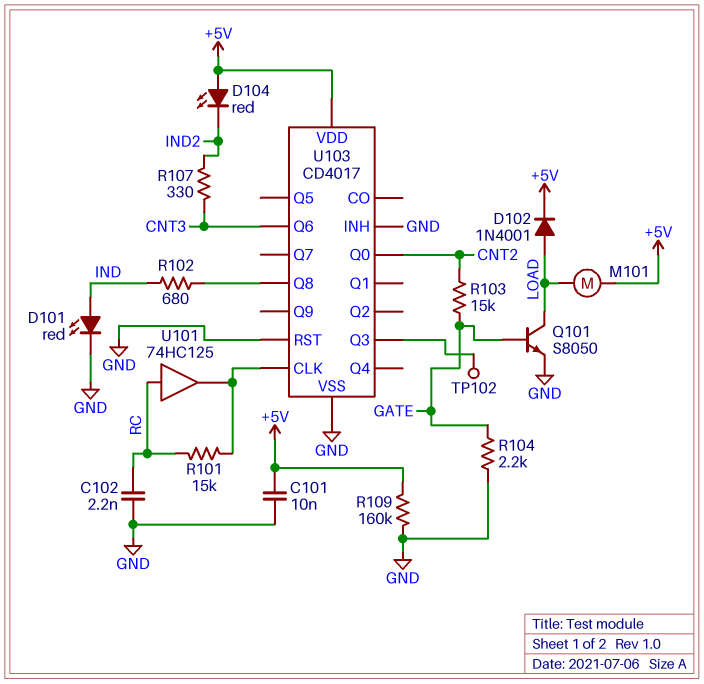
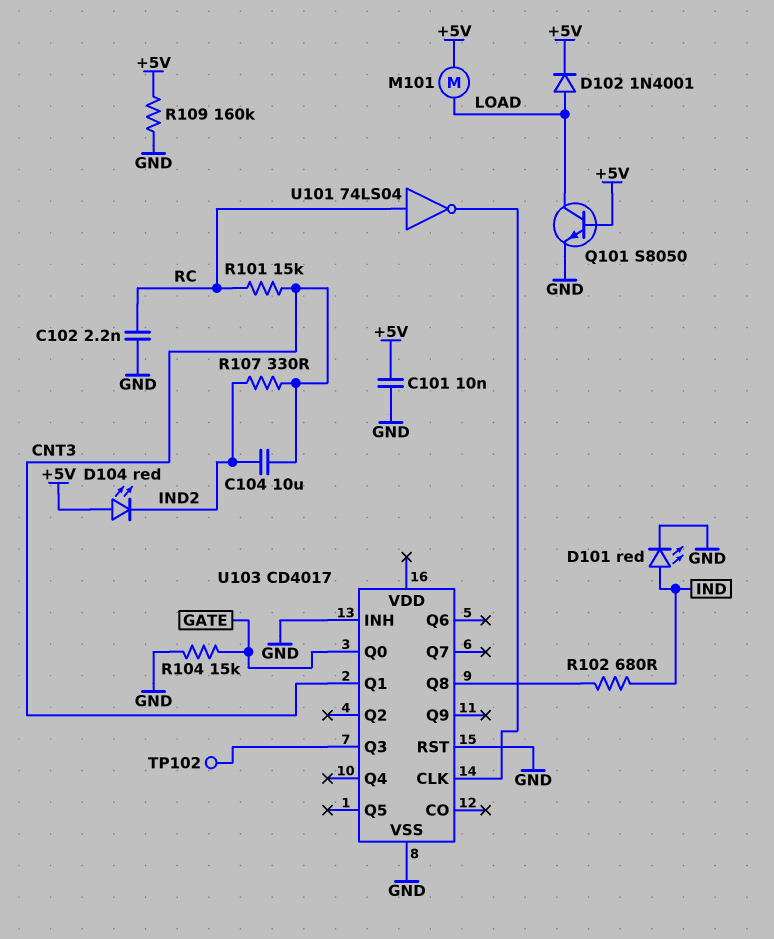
C104: none -> 10uF (CNT3, IND2)
Q101: NPN S8050 (B GATE, C LOAD, E GND) -> NPN S8050 (B +5V, C LOAD, E GND)
R101: 15k (RC, U103/CLK) -> 15k (CNT3, RC)
R103: 15k (CNT2, GATE) -> none
R104: 2.2k (GATE, GND) -> 15k (GATE, GND)
U101: buffer 74HC125 (in RC, out U103/CLK) -> NOT 74LS04 (in RC, out U103/CLK)
U103 pin Q0: CNT2 -> GATE
U103 pin Q1: none -> CNT3
U103 pin Q6: CNT3 -> none
U103 pin VDD: +5V -> none

